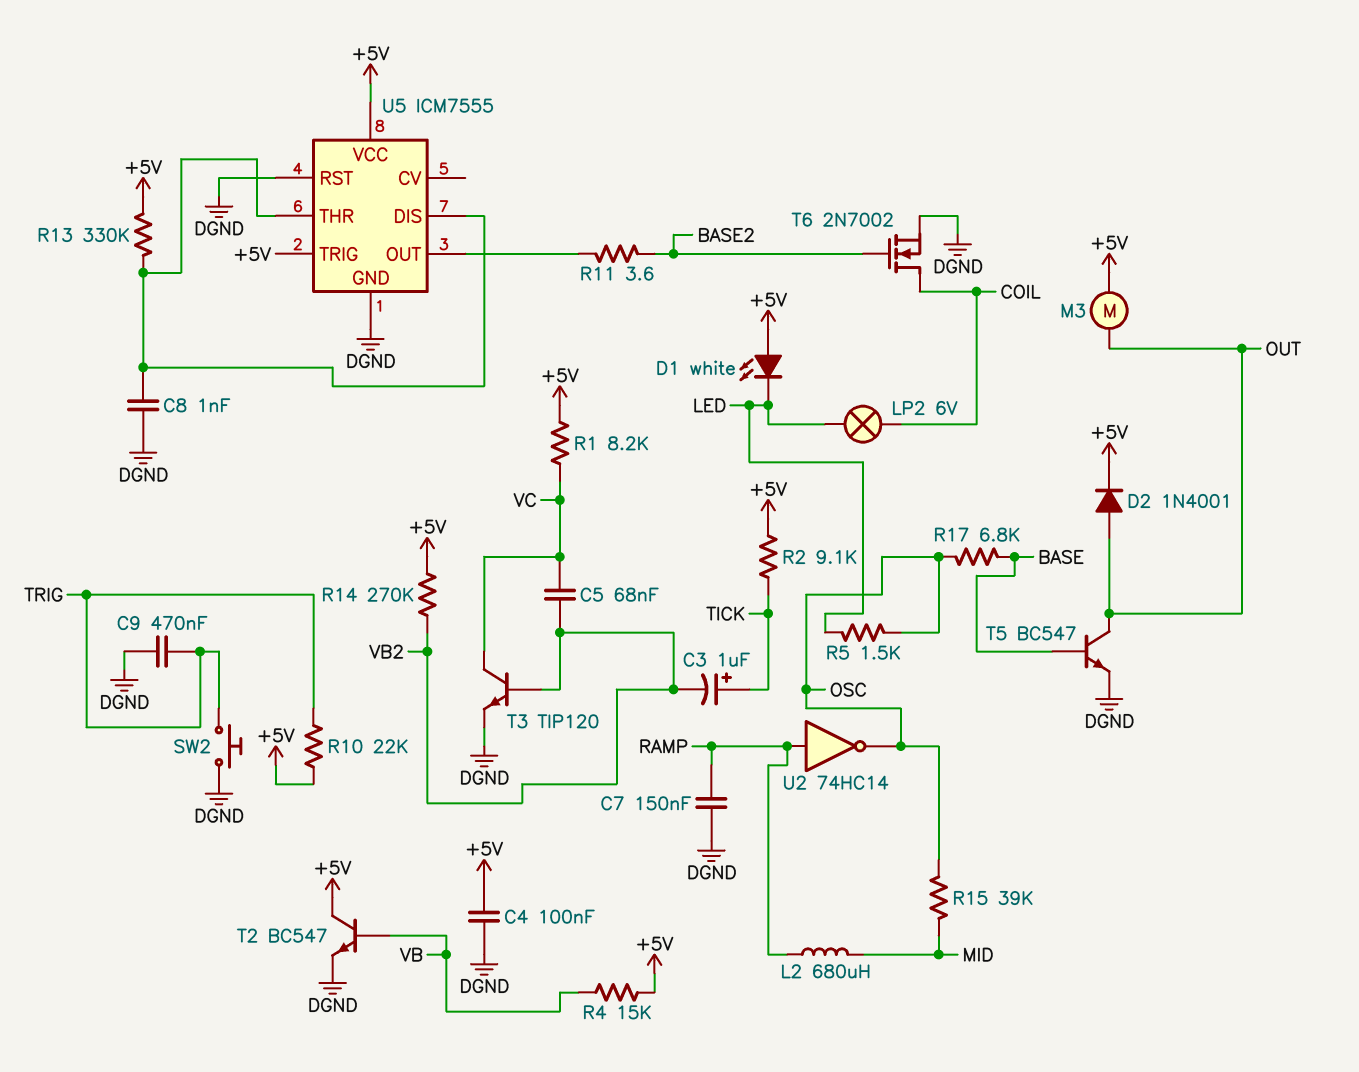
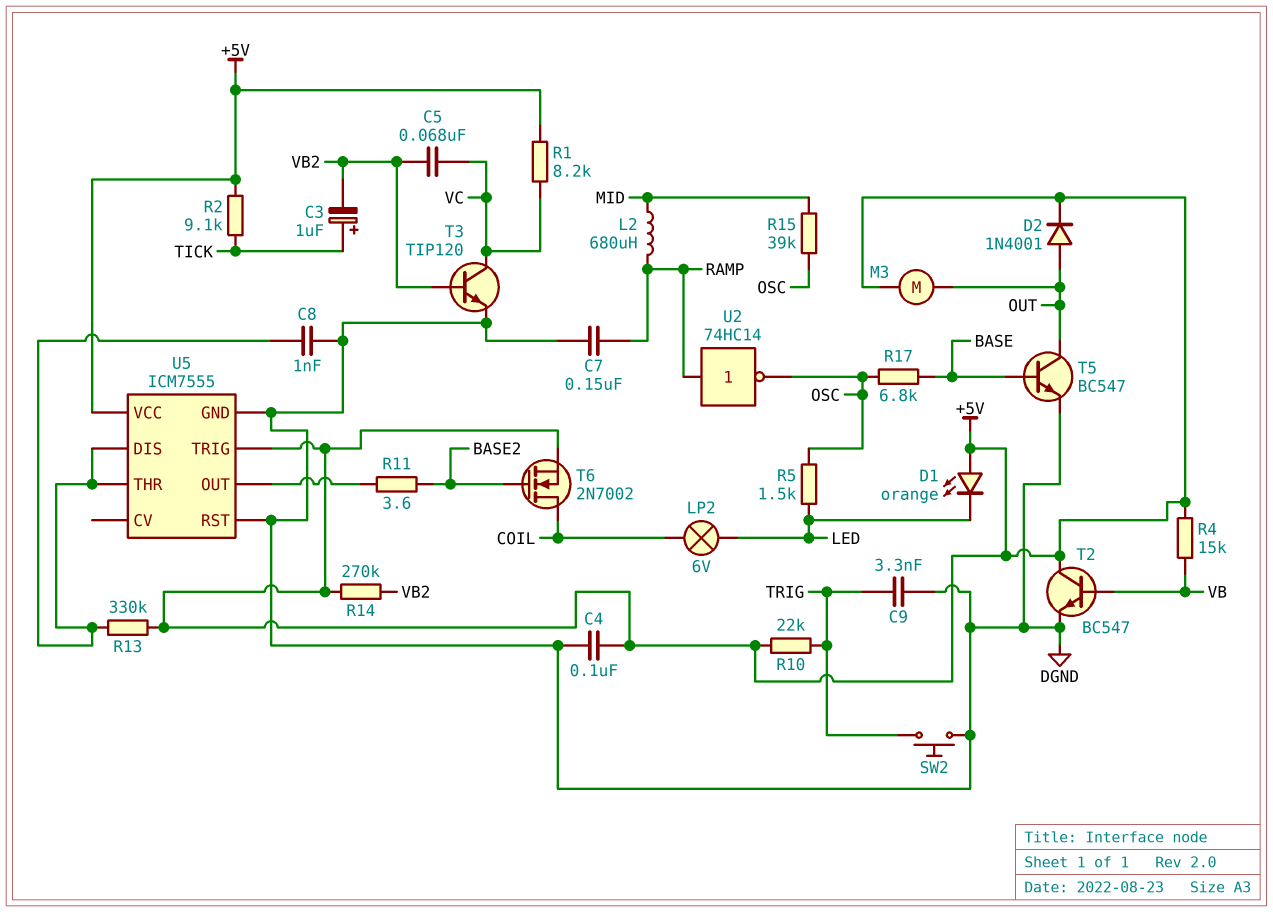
C9: 470nF (DGND, TRIG) -> 3.3nF (DGND, TRIG)
D1: LED white (A +5V, K LED) -> LED orange (A +5V, K LED)
T6: NMOS 2N7002 (G BASE2, D COIL, S DGND) -> NMOS 2N7002 (G BASE2, D COIL, S +5V)

